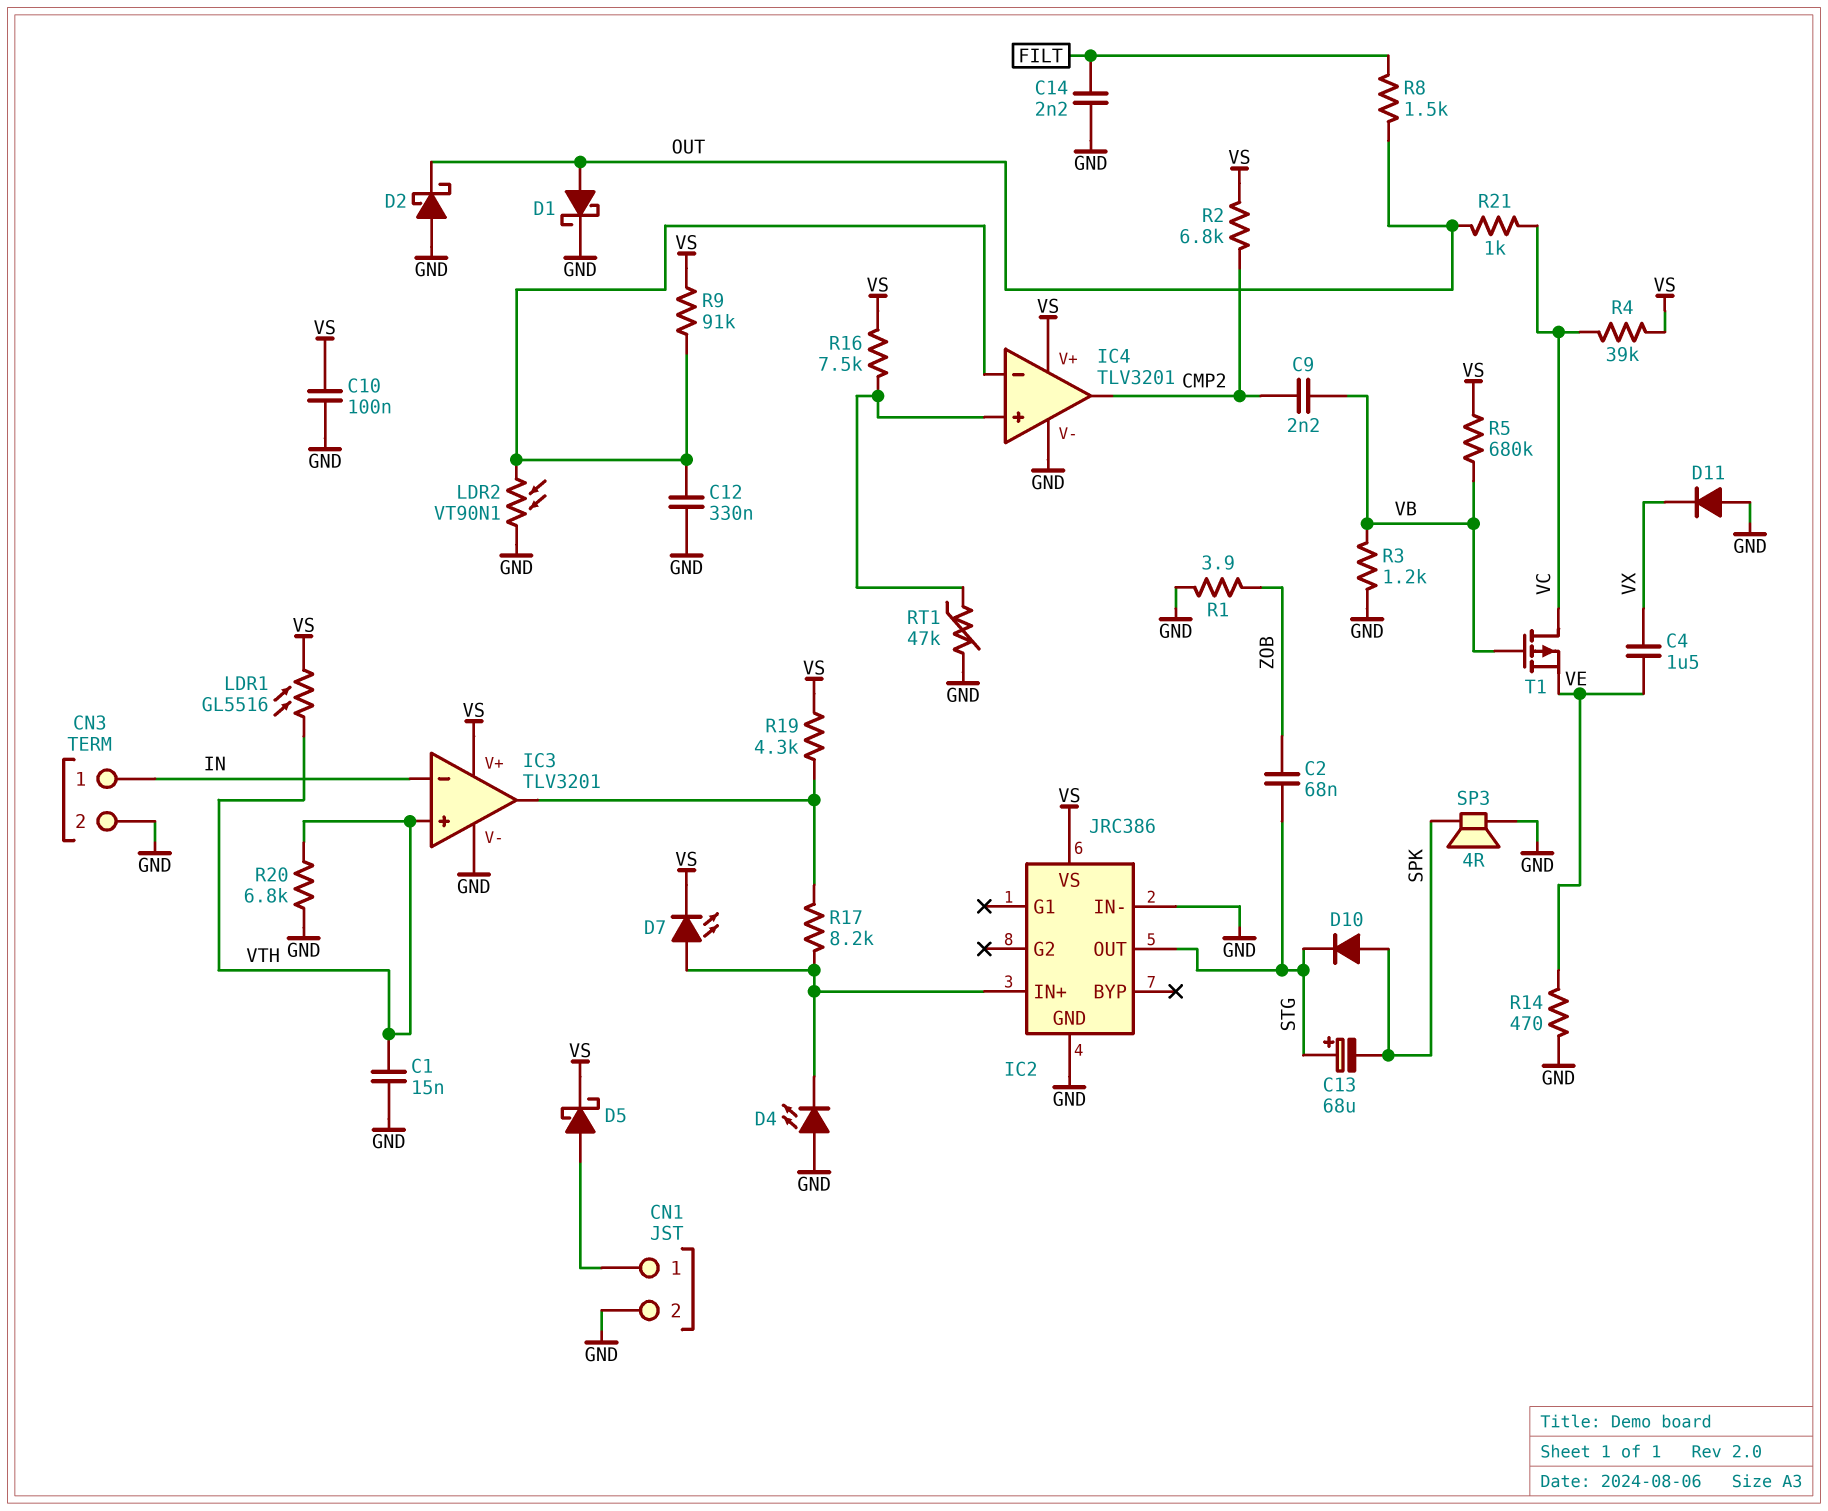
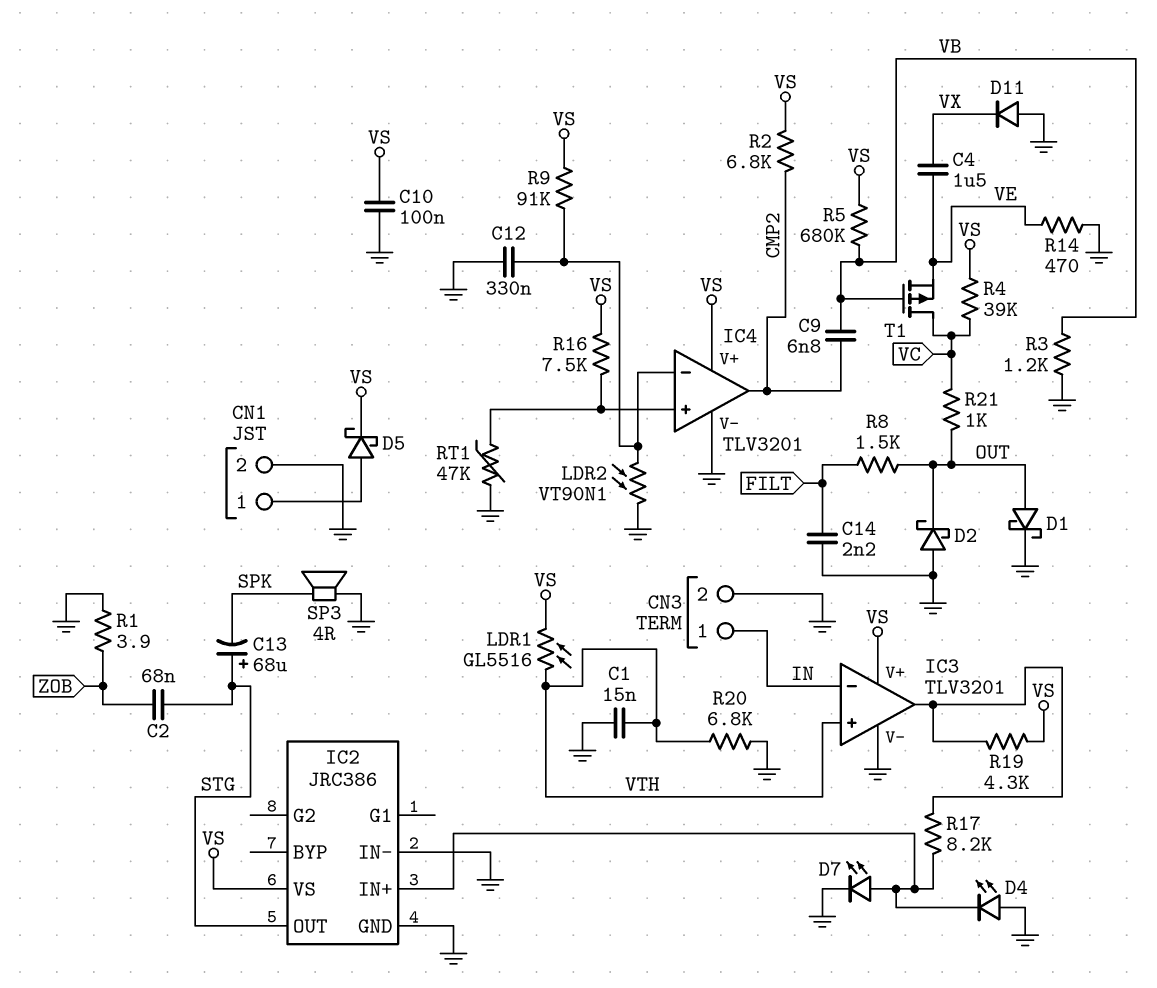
C9: 2.2nF (CMP2, VB) -> 6.8nF (CMP2, VB)
D7: LED (A IC2/IN+, K VS) -> LED (A IC2/IN+, K GND)
D10: diode (A SPK, K STG) -> none

